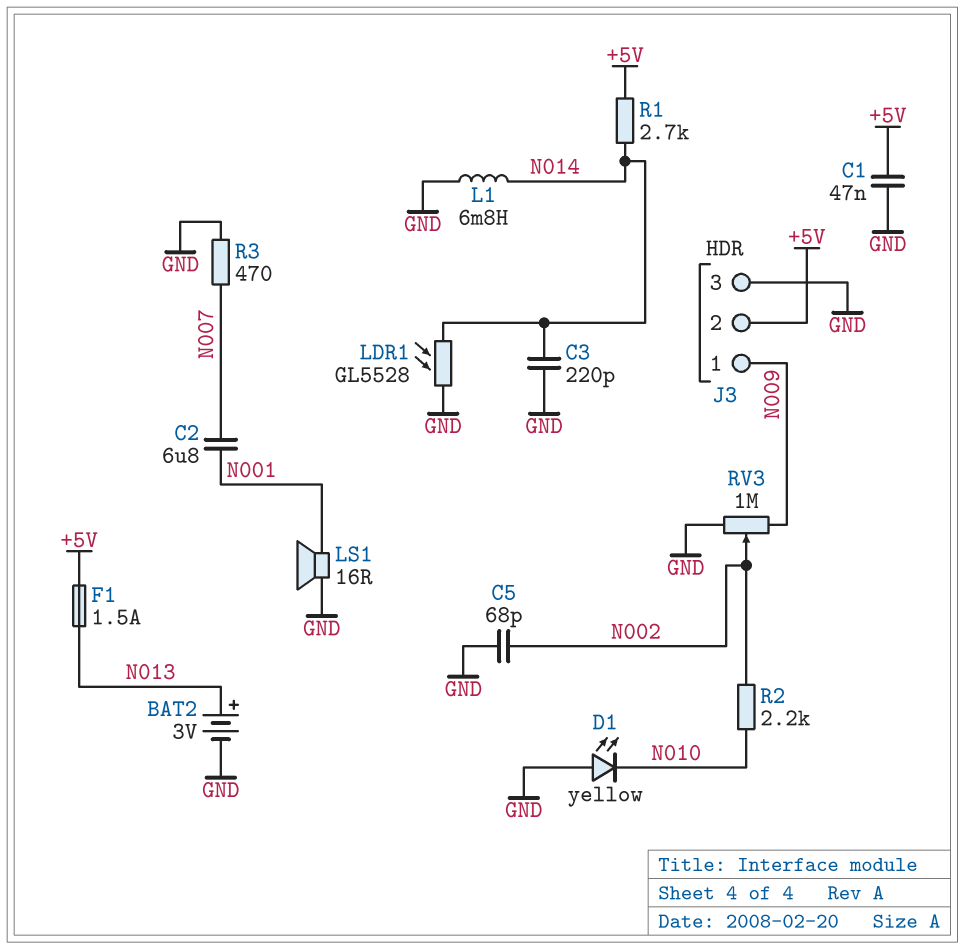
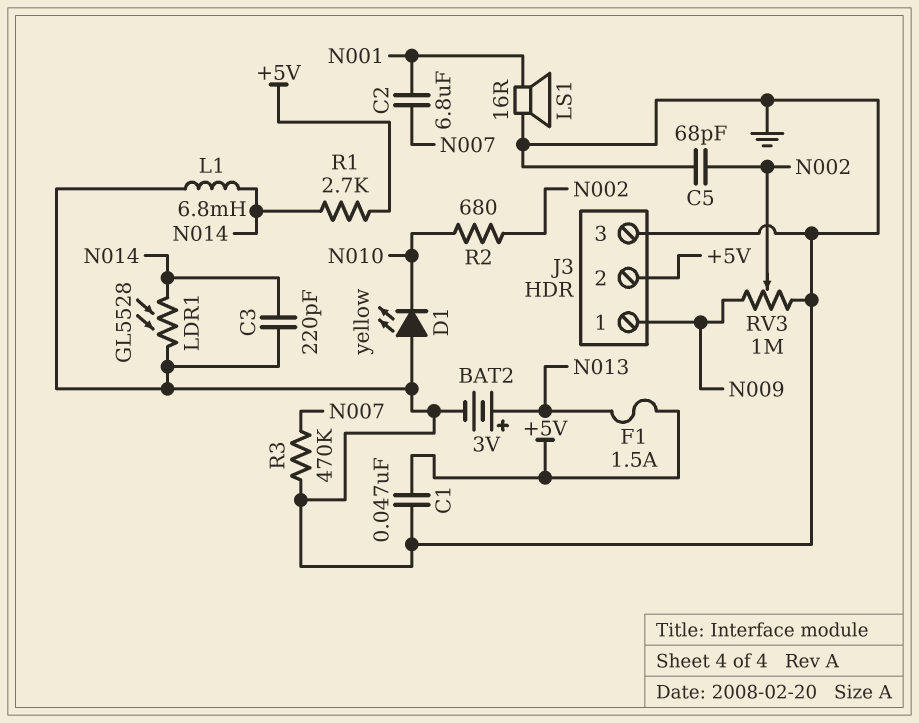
R2: 2.2k (N002, N010) -> 680 (N002, N010)
R3: 470 (GND, N007) -> 470k (GND, N007)

